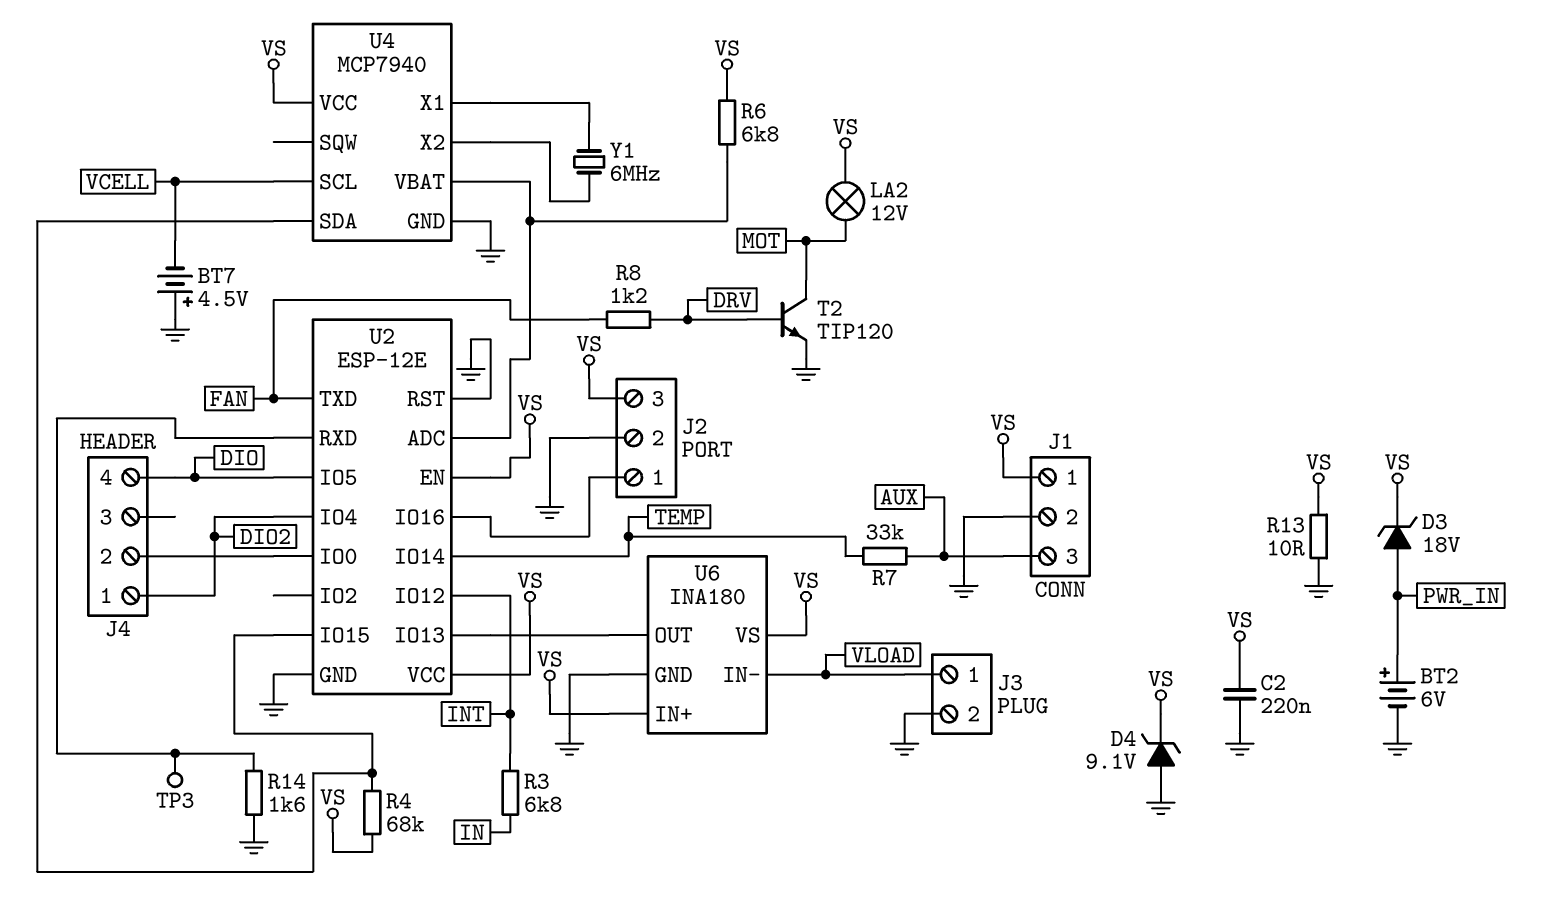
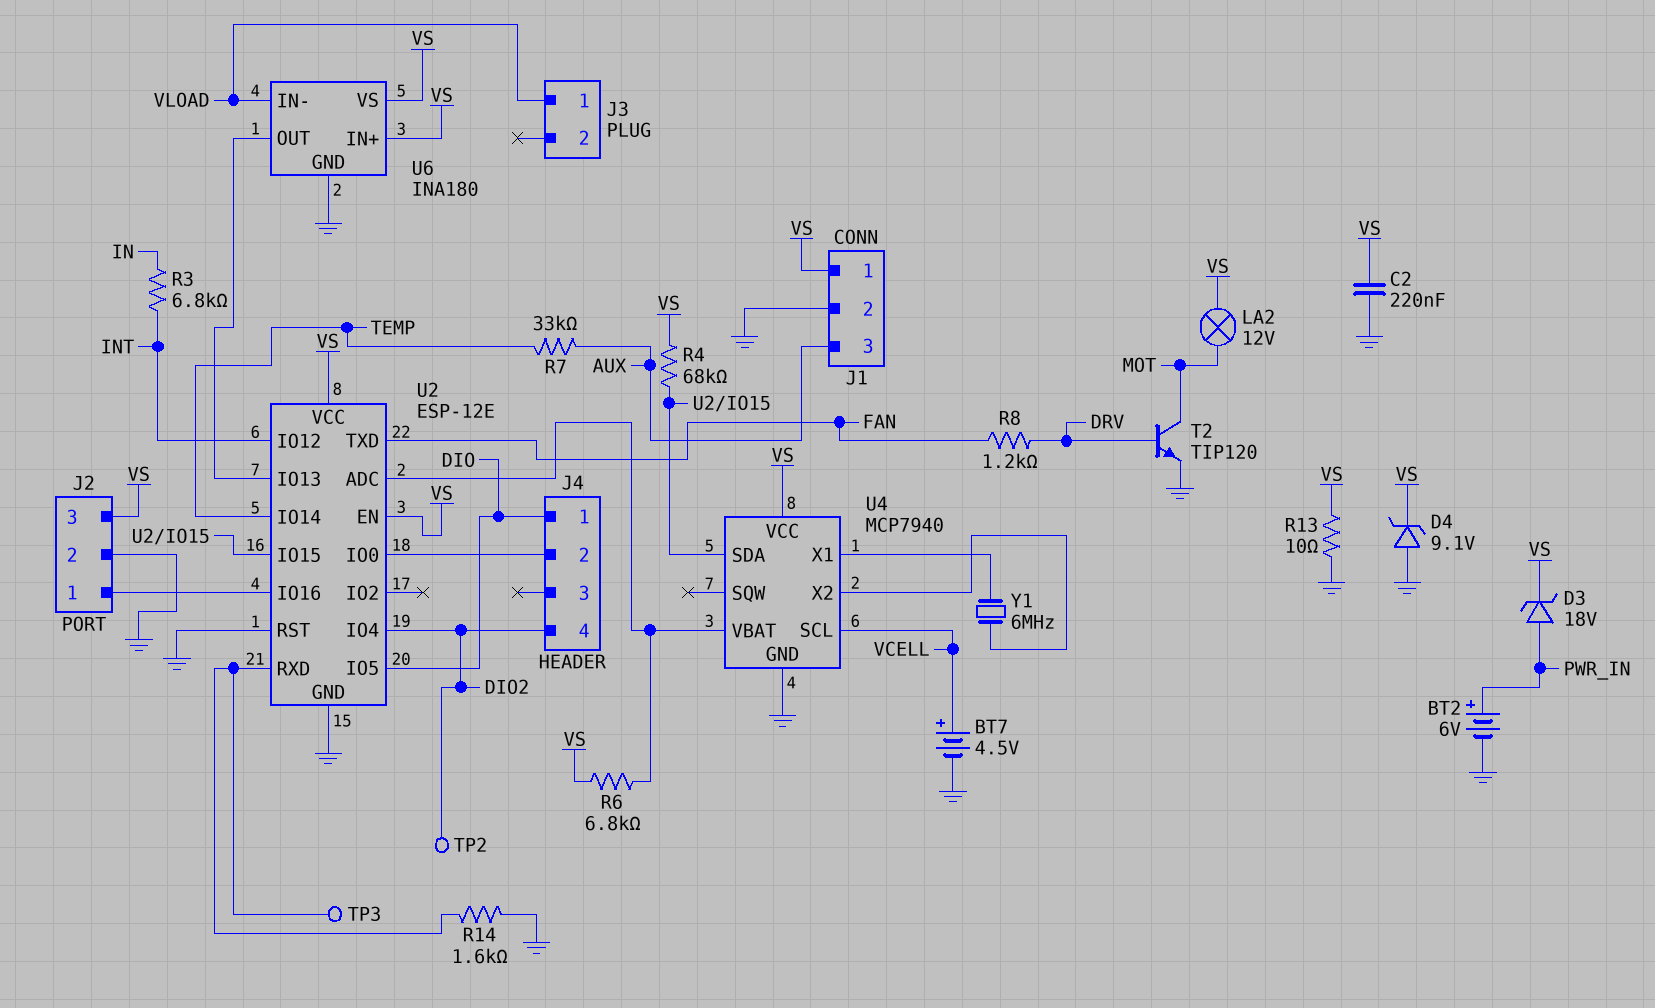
BT7: 4.5V (plus GND, minus VCELL) -> 4.5V (plus VCELL, minus GND)
J3 pin 2: GND -> none
J4 pin 1: DIO2 -> DIO
J4 pin 4: DIO -> DIO2
TP2: none -> test point (DIO2)

